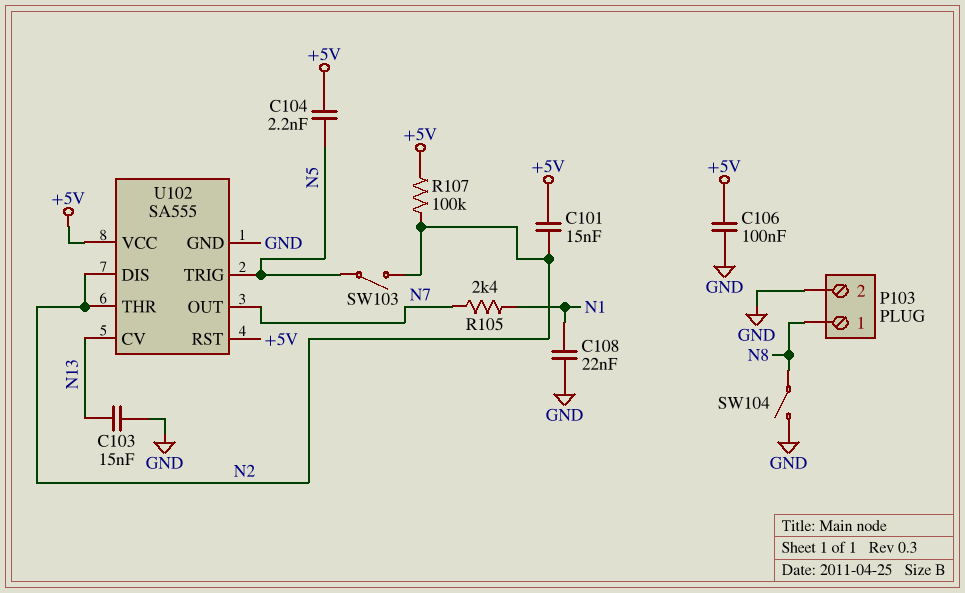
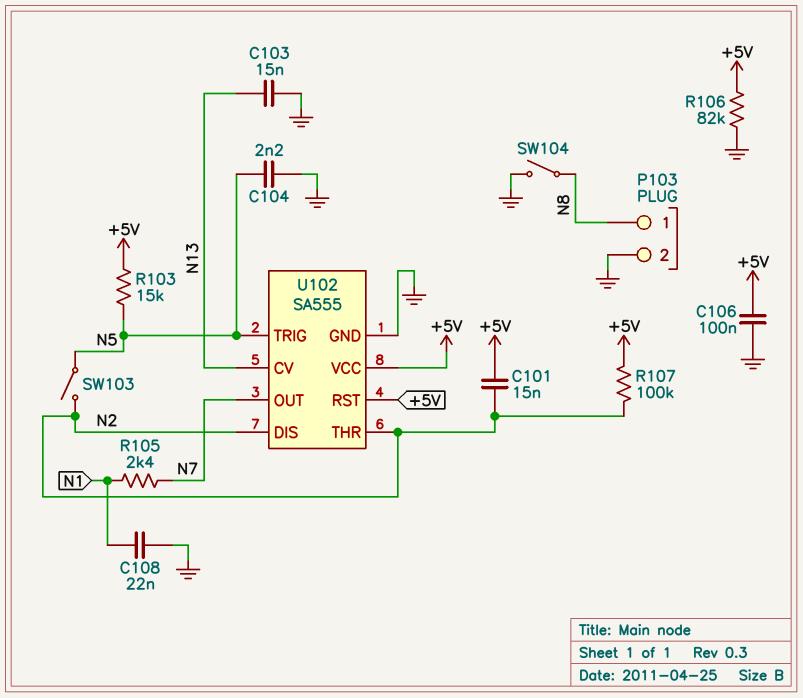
C104: 2.2nF (+5V, N5) -> 2.2nF (GND, N5)
R103: none -> 15k (+5V, N5)
R106: none -> 82k (+5V, GND)

